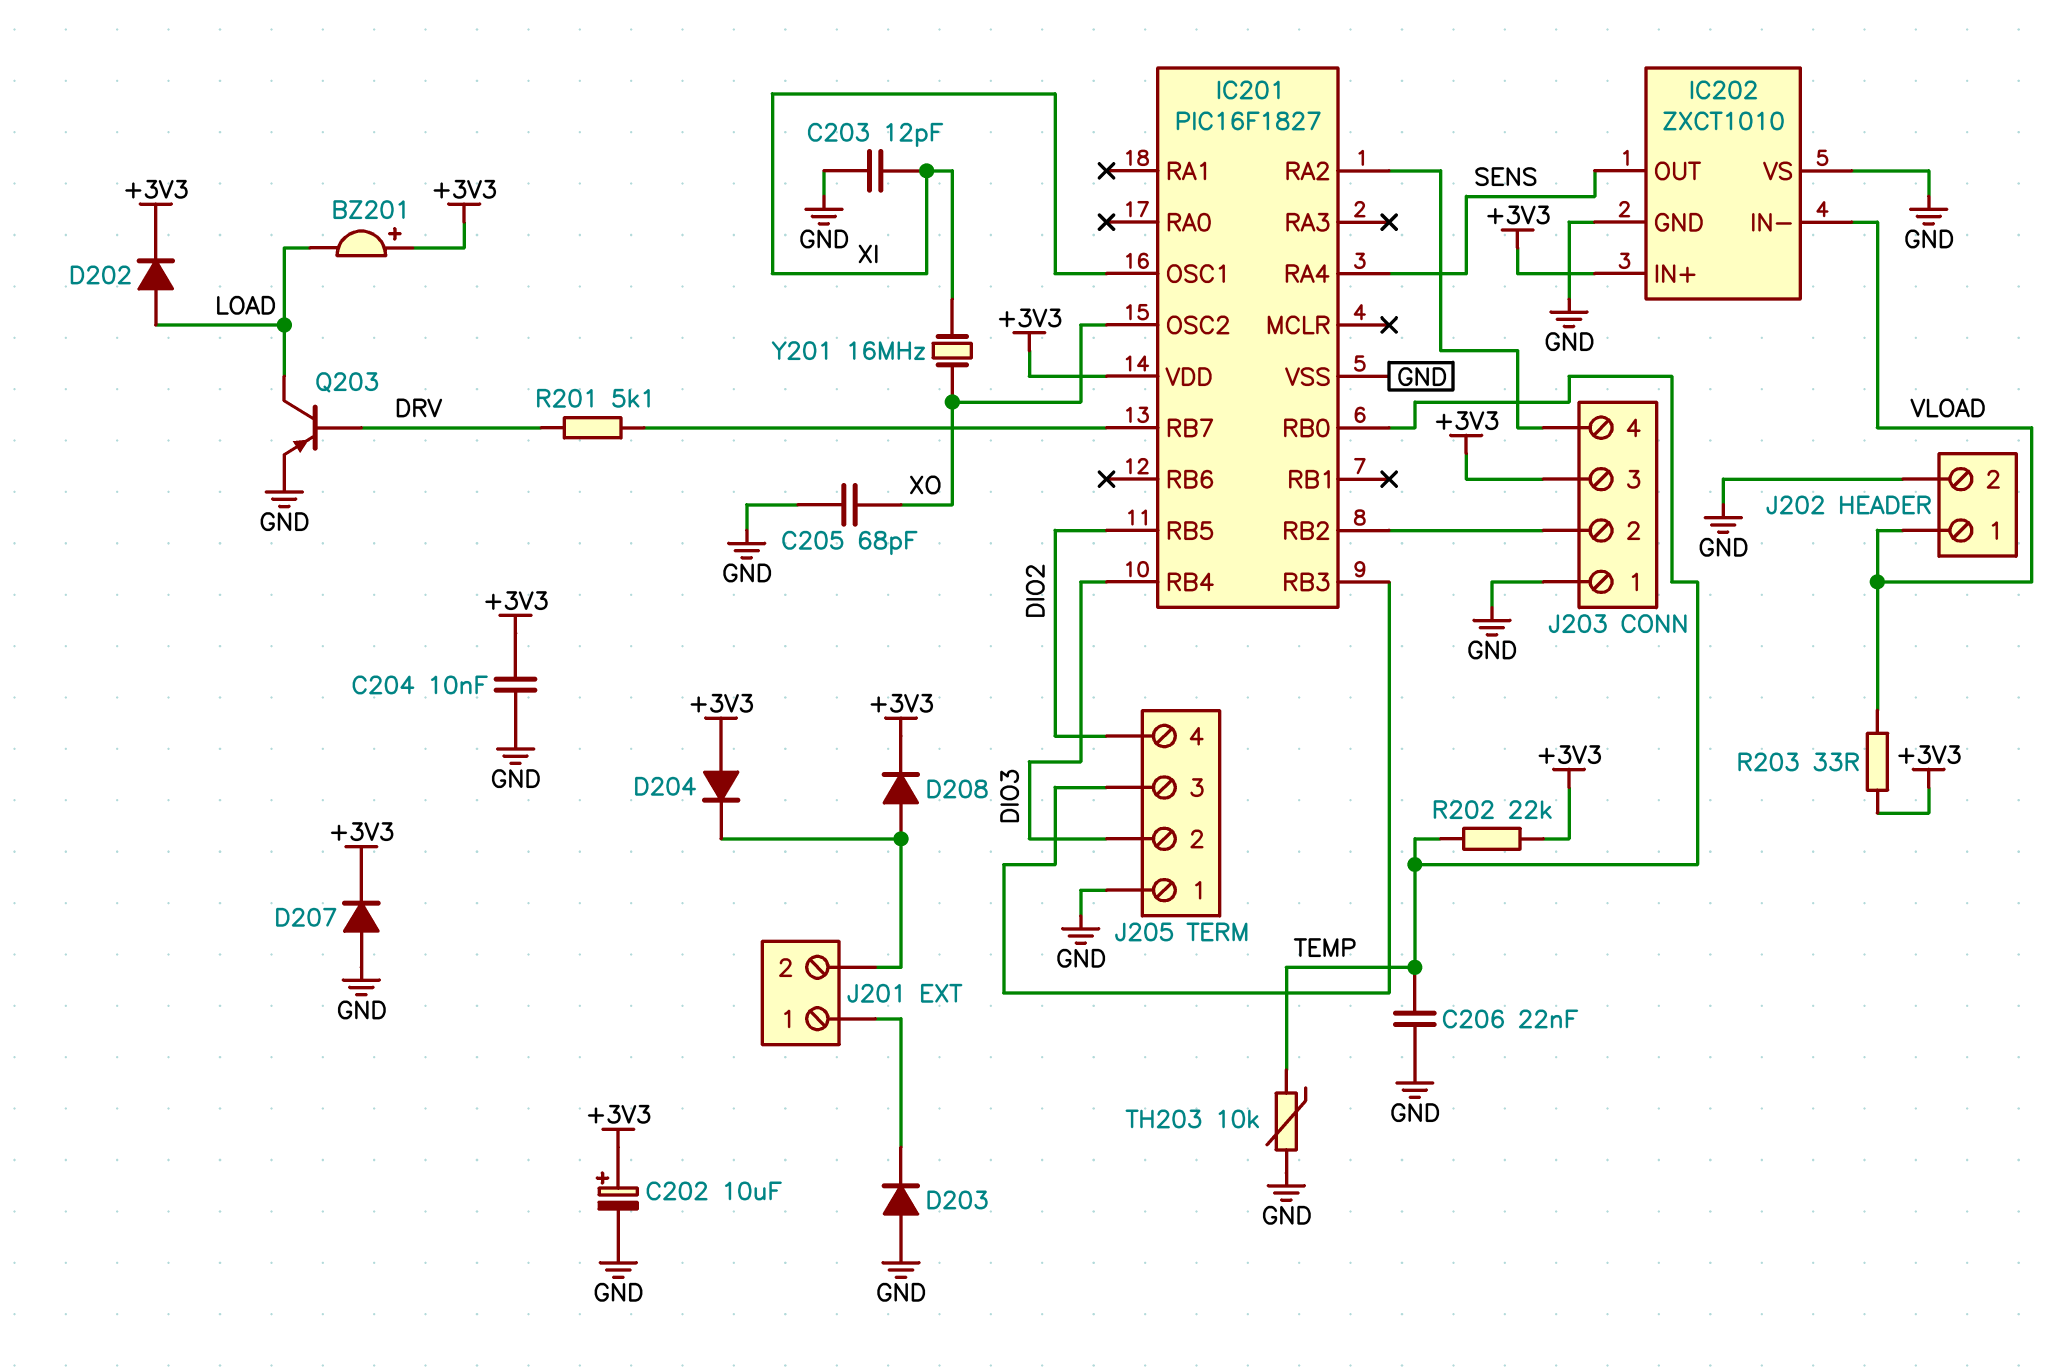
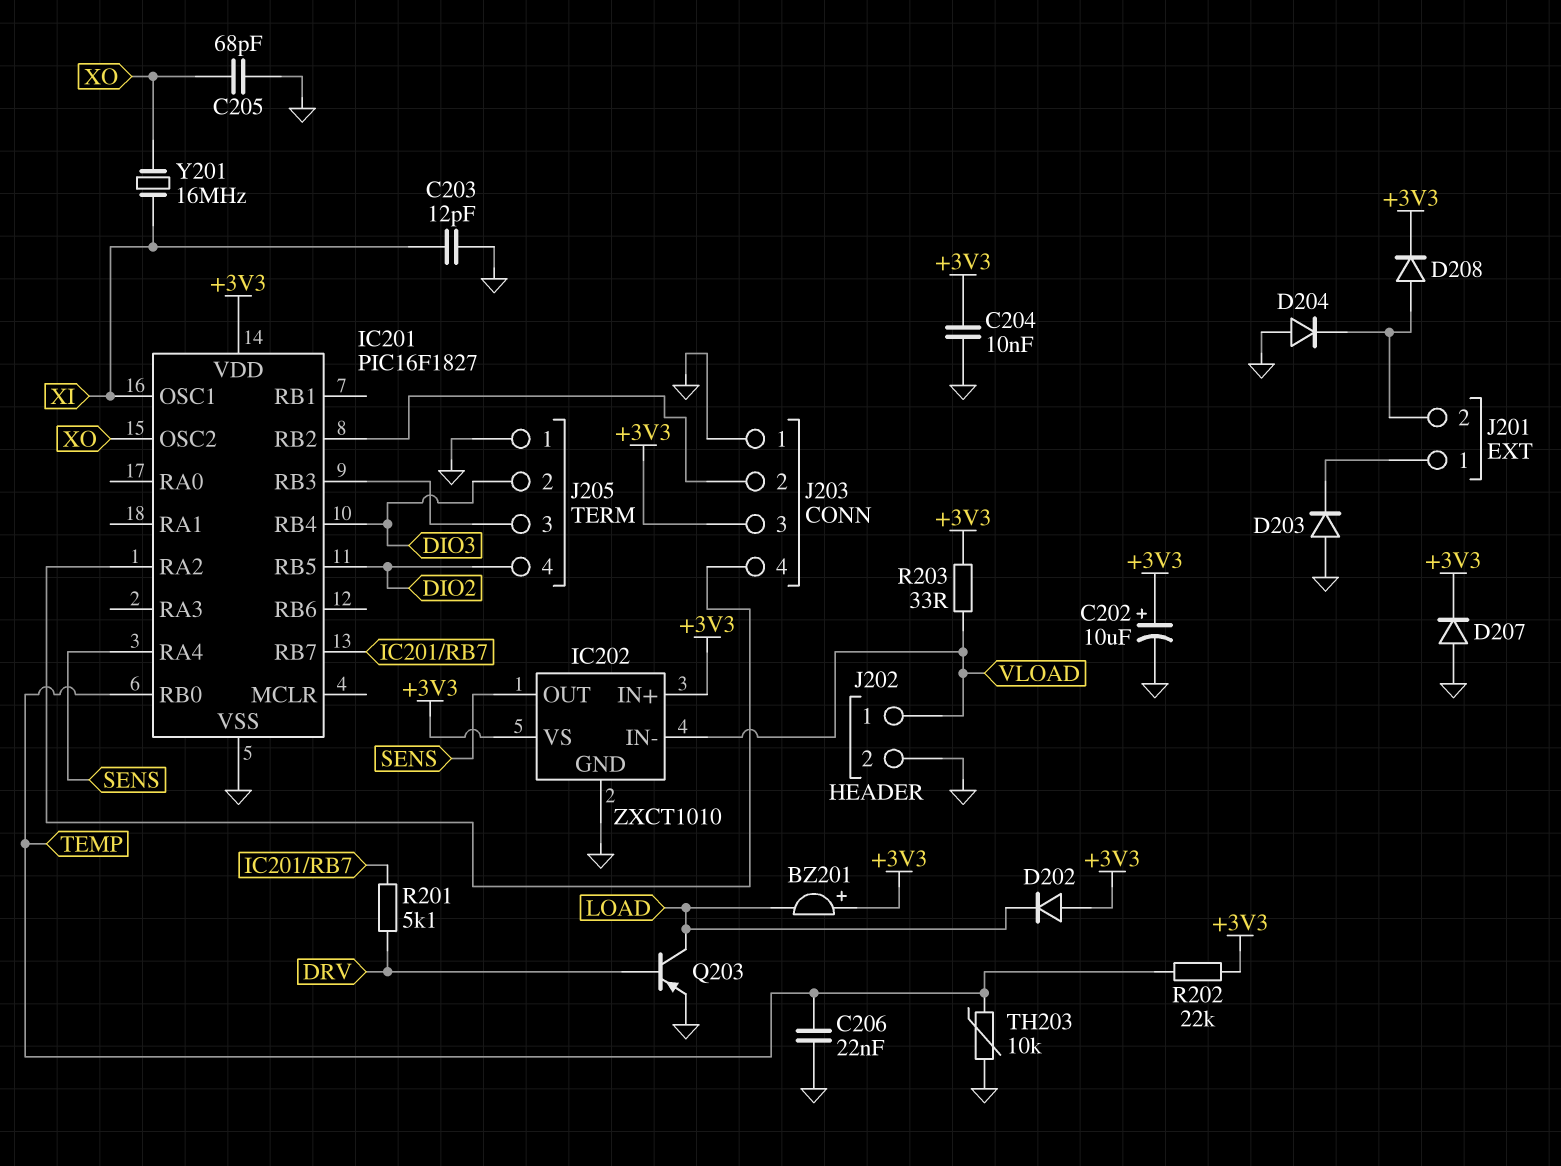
D202: diode (A LOAD, K +3V3) -> diode (A +3V3, K LOAD)
D204: diode (A +3V3, K J201/2) -> diode (A GND, K J201/2)
IC202 pin VS: GND -> +3V3

